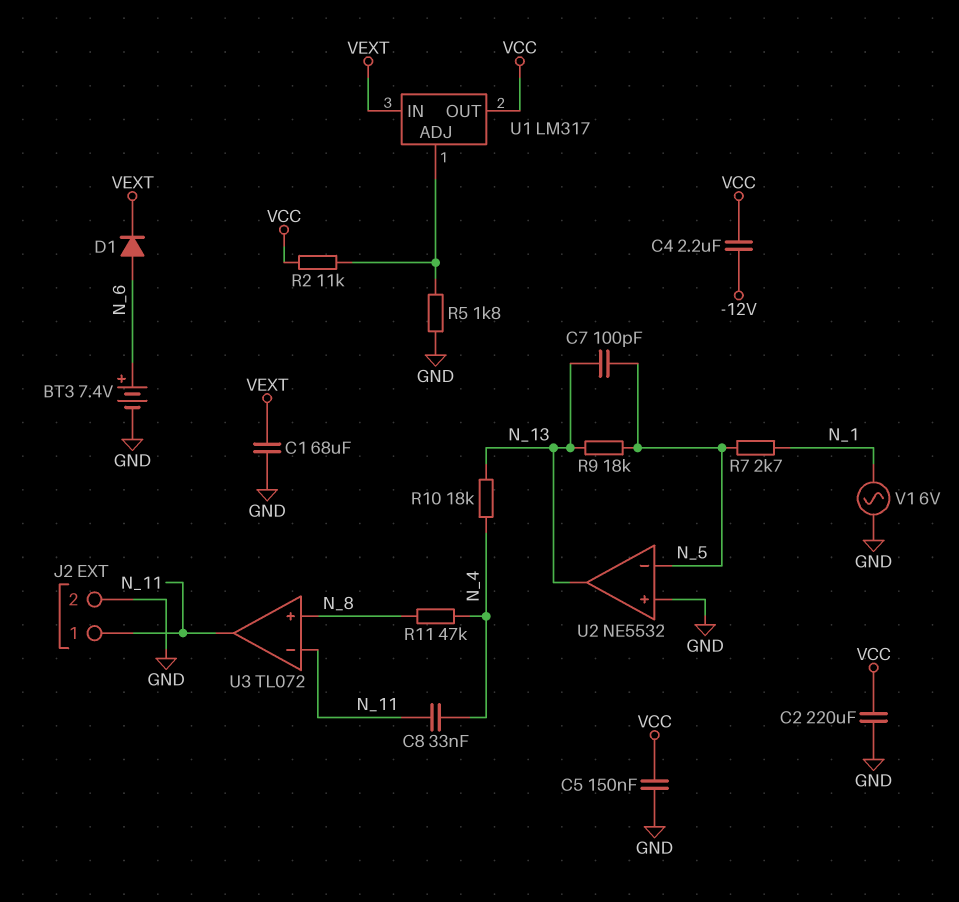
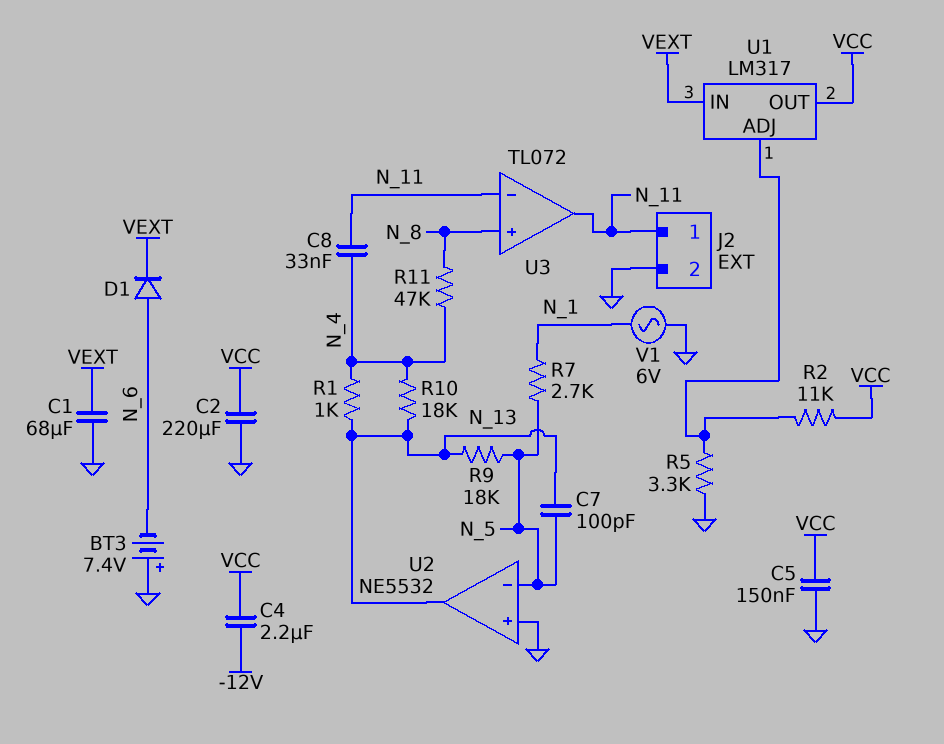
BT3: 7.4V (plus N_6, minus GND) -> 7.4V (plus GND, minus N_6)
R1: none -> 1k (N_4, N_13)
R5: 1.8k (GND, U1/ADJ) -> 3.3k (GND, U1/ADJ)

